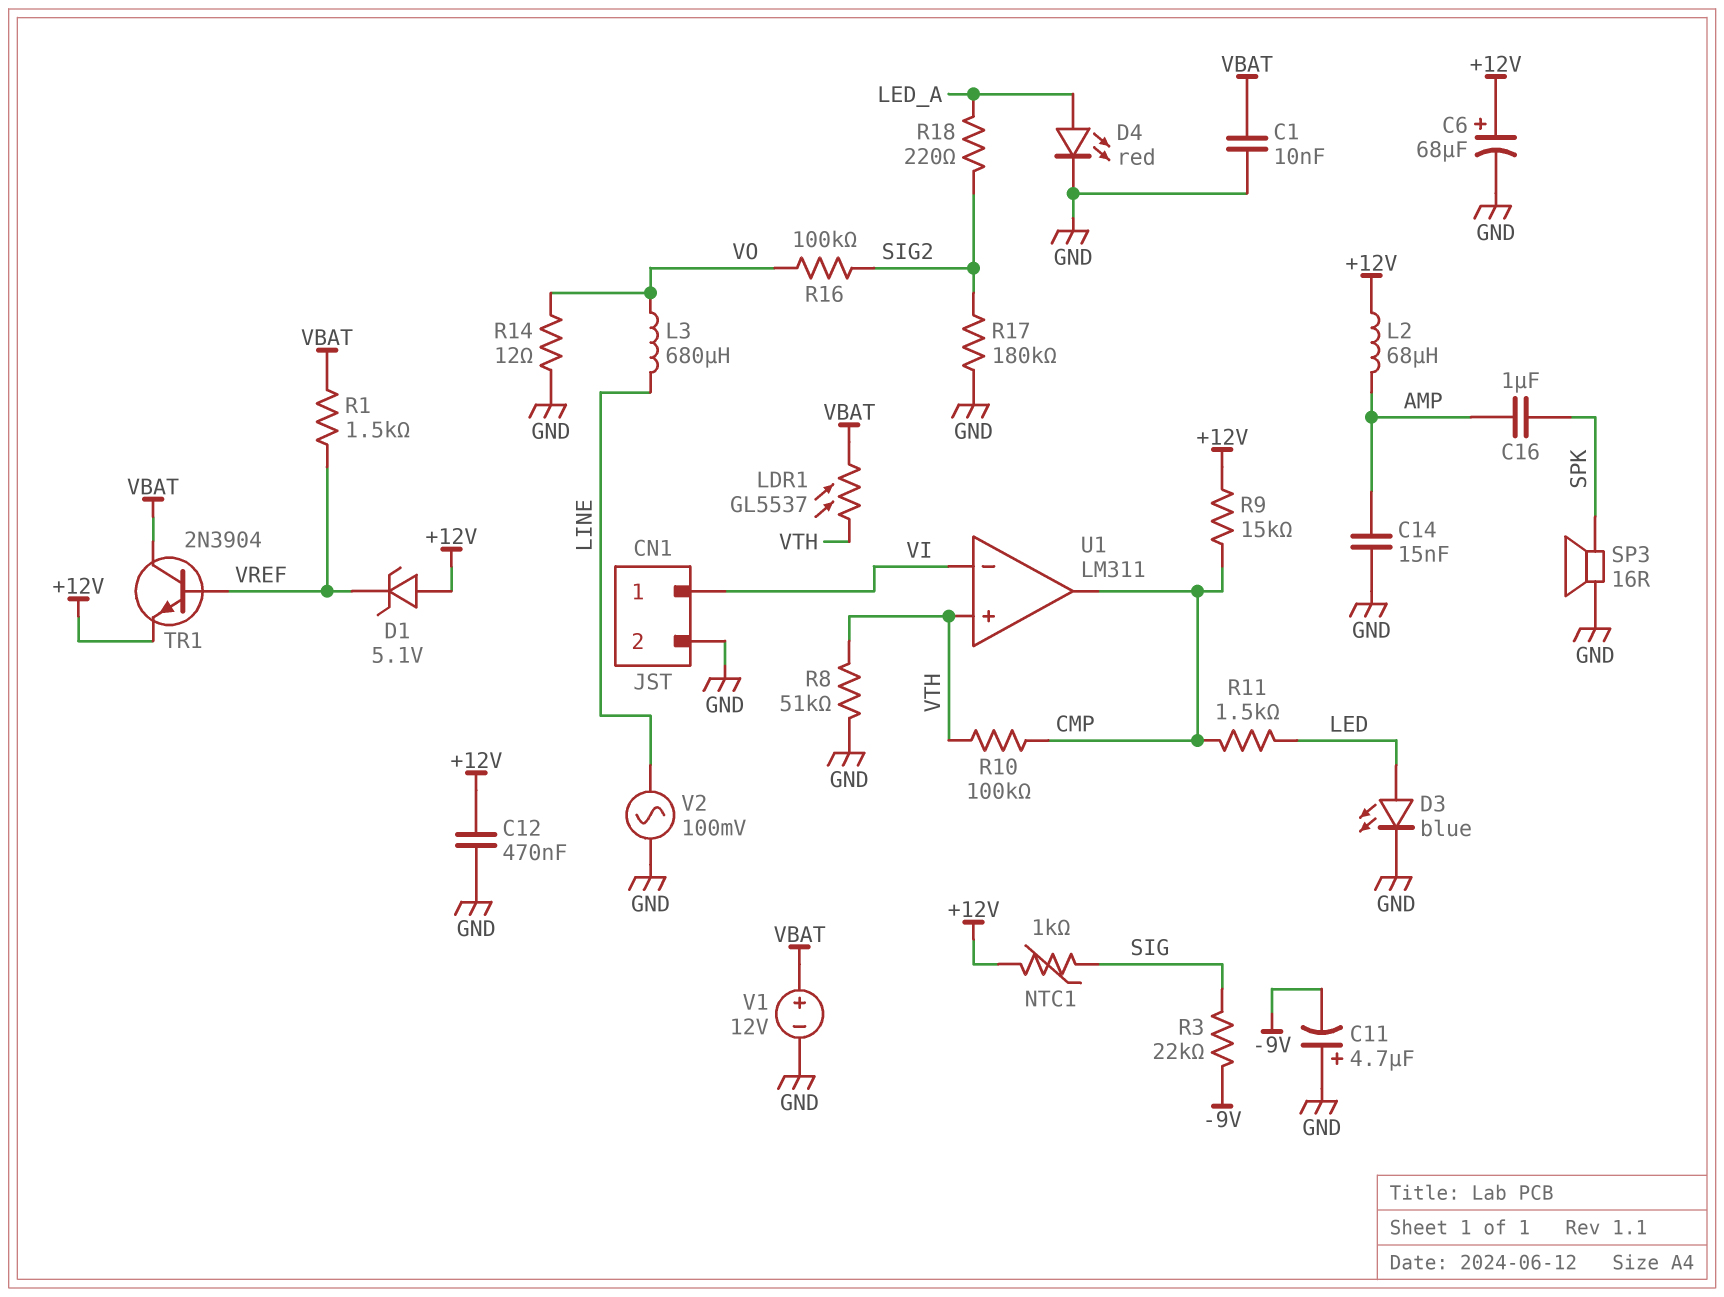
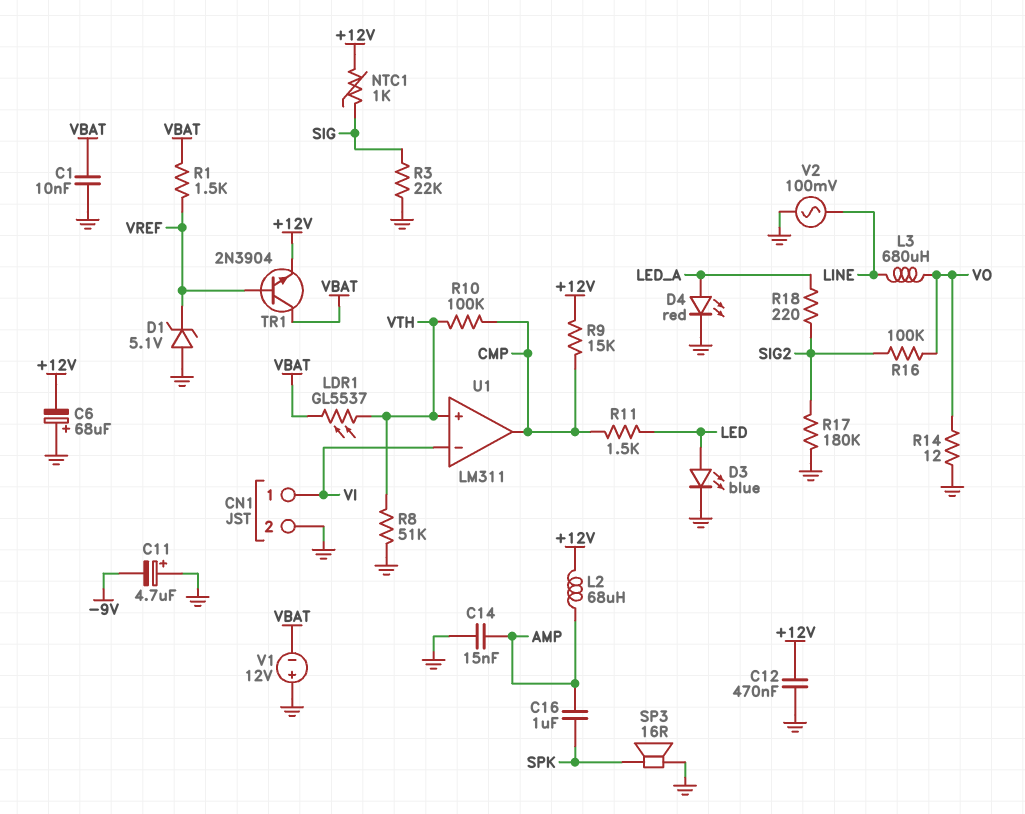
C6: 68uF (plus +12V, minus GND) -> 68uF (plus GND, minus +12V)
D1: zener 5.1V (A +12V, K VREF) -> zener 5.1V (A GND, K VREF)
R3: 22k (-9V, SIG) -> 22k (GND, SIG)
V1: 12V (plus VBAT, minus GND) -> 12V (plus GND, minus VBAT)

